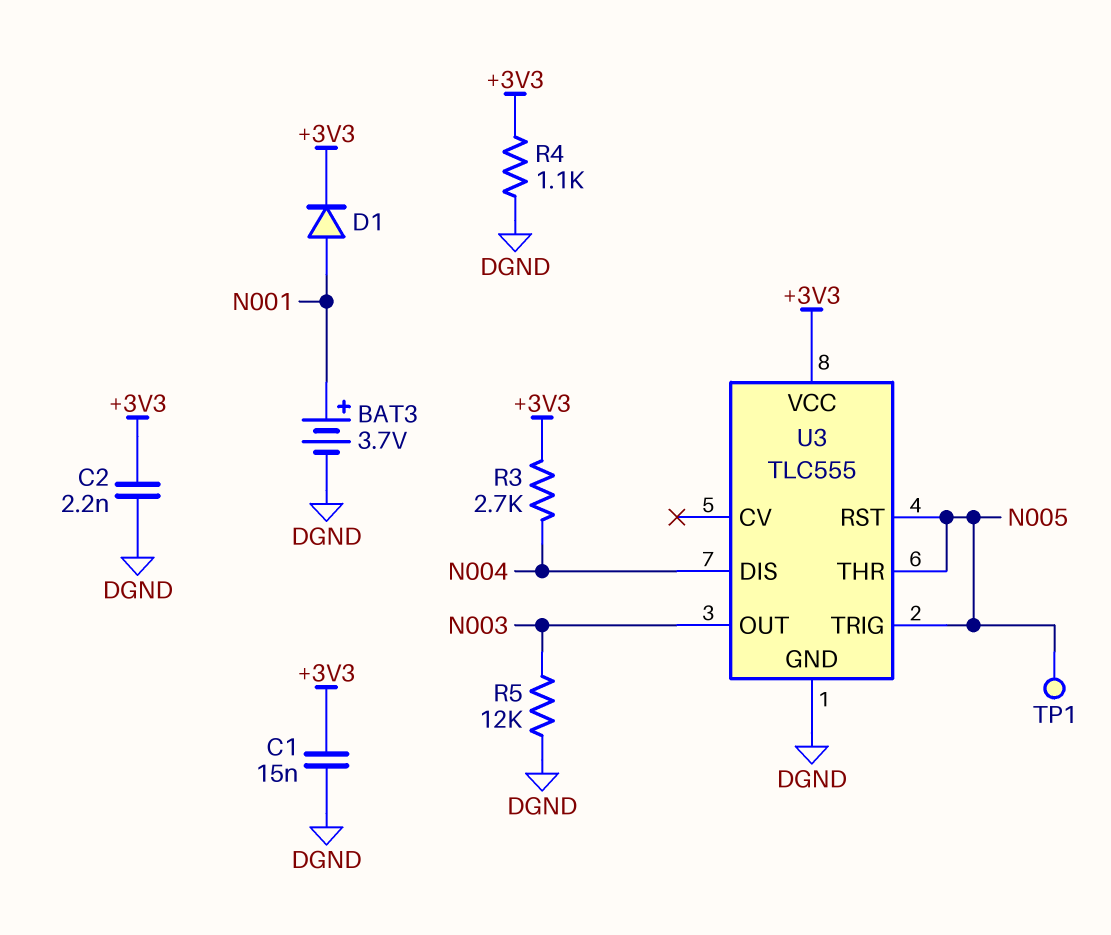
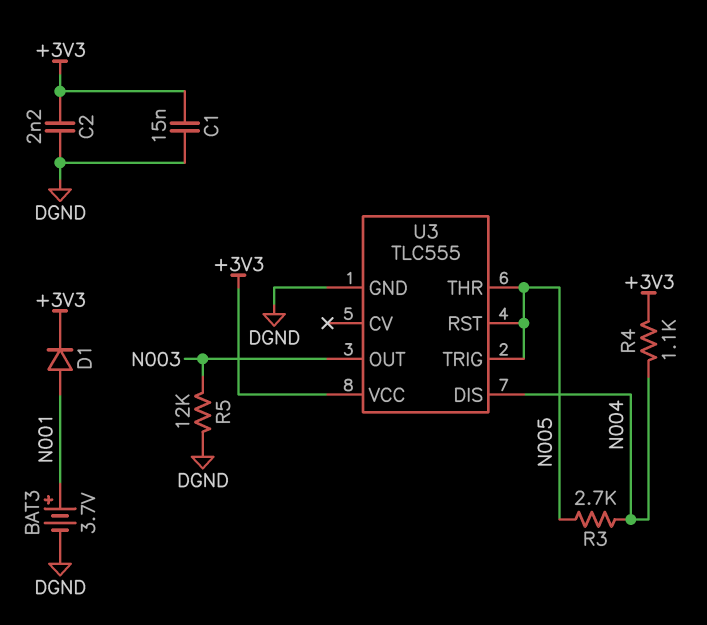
R3: 2.7k (+3V3, N004) -> 2.7k (N004, N005)
R4: 1.1k (+3V3, DGND) -> 1.1k (+3V3, N004)
TP1: test point (N005) -> none

